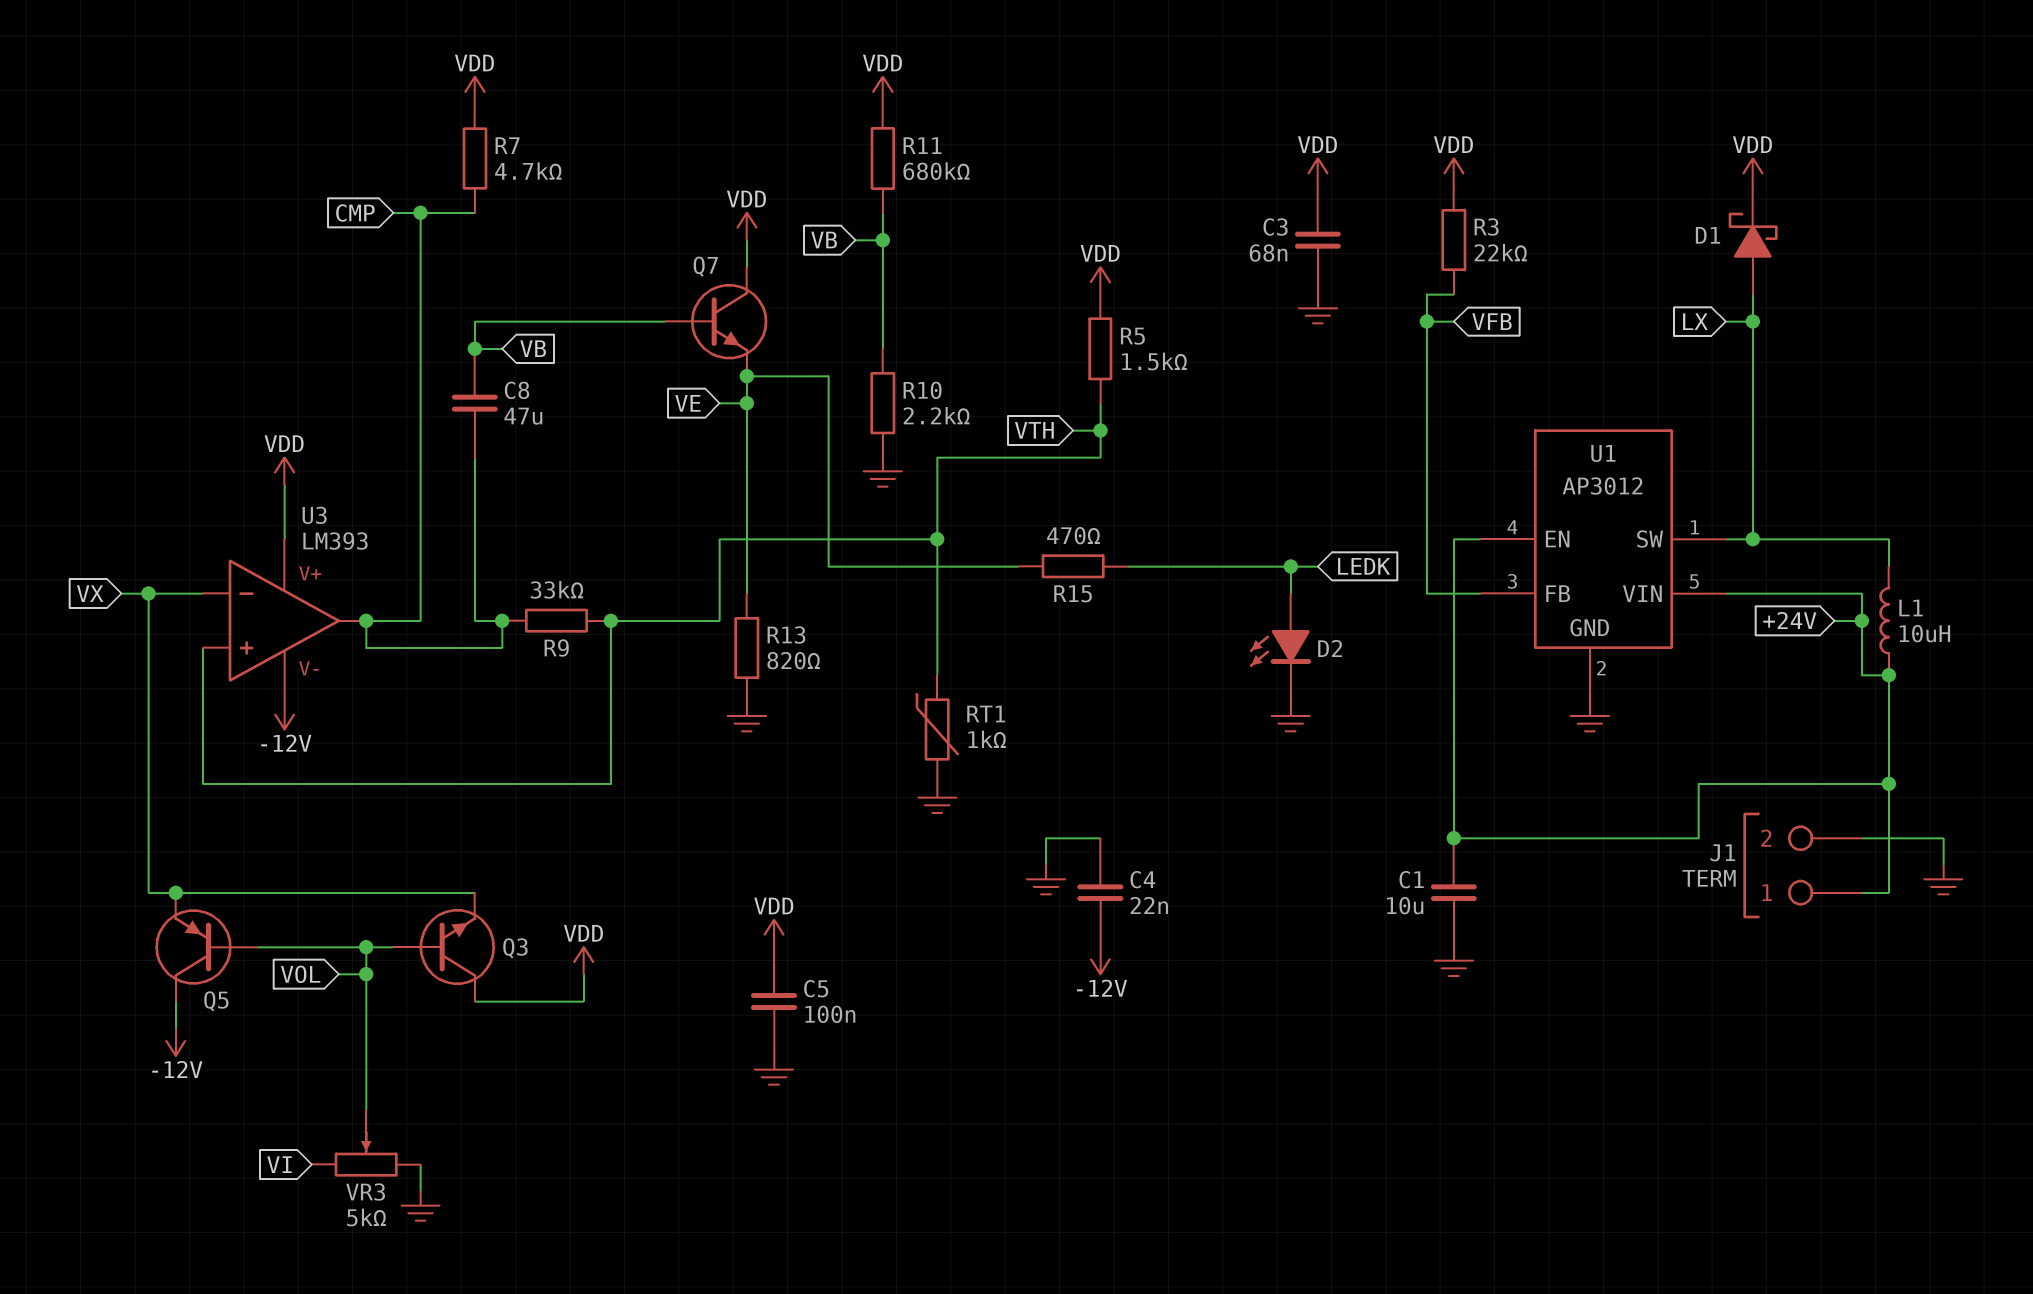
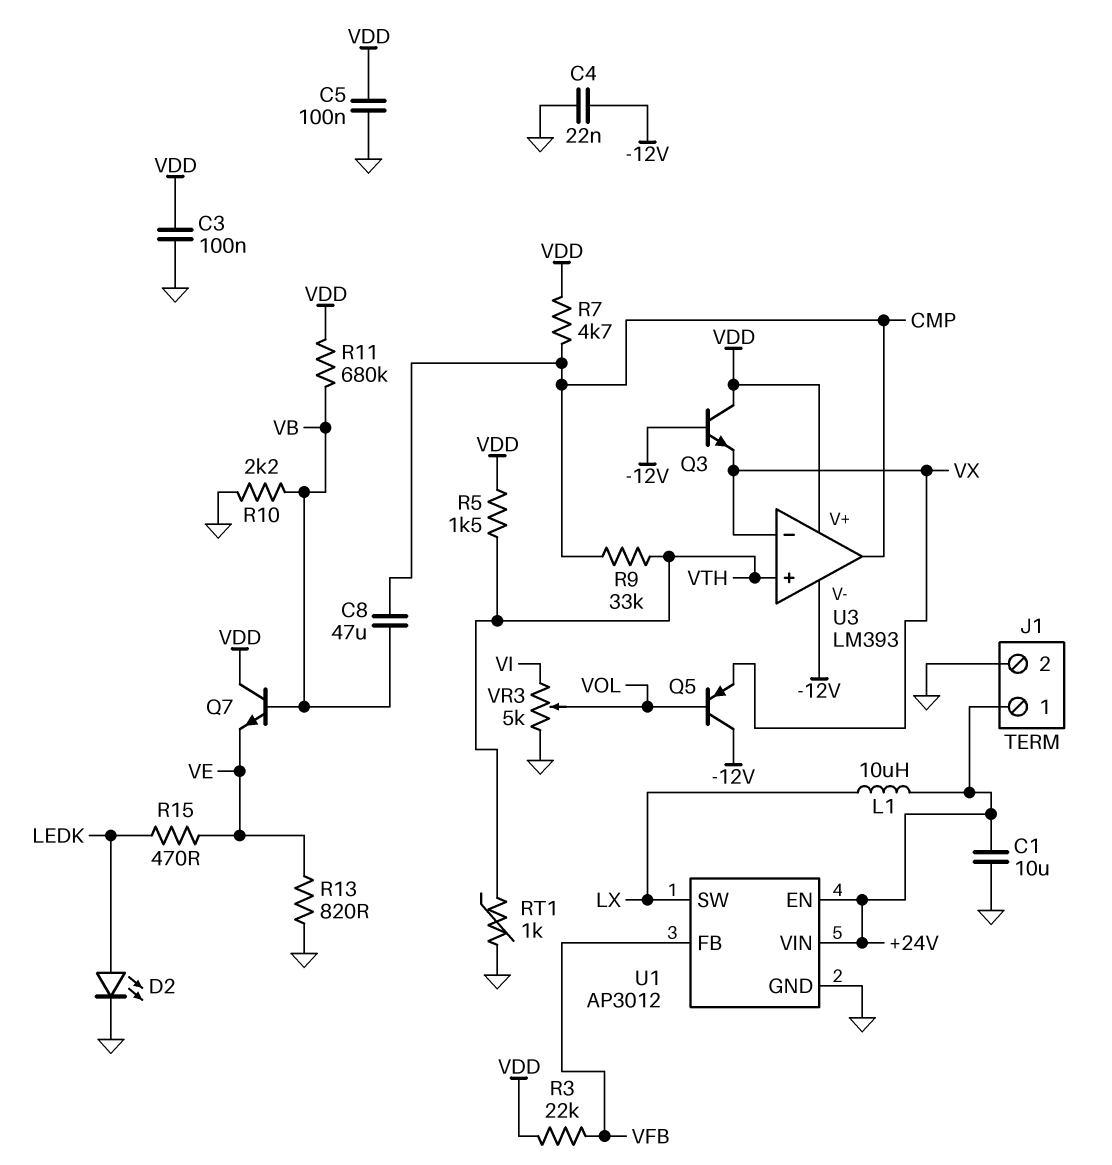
C3: 68nF (GND, VDD) -> 100nF (GND, VDD)
D1: schottky (A LX, K VDD) -> none
Q3: NPN (B VOL, C VDD, E VX) -> NPN (B -12V, C VDD, E VX)

